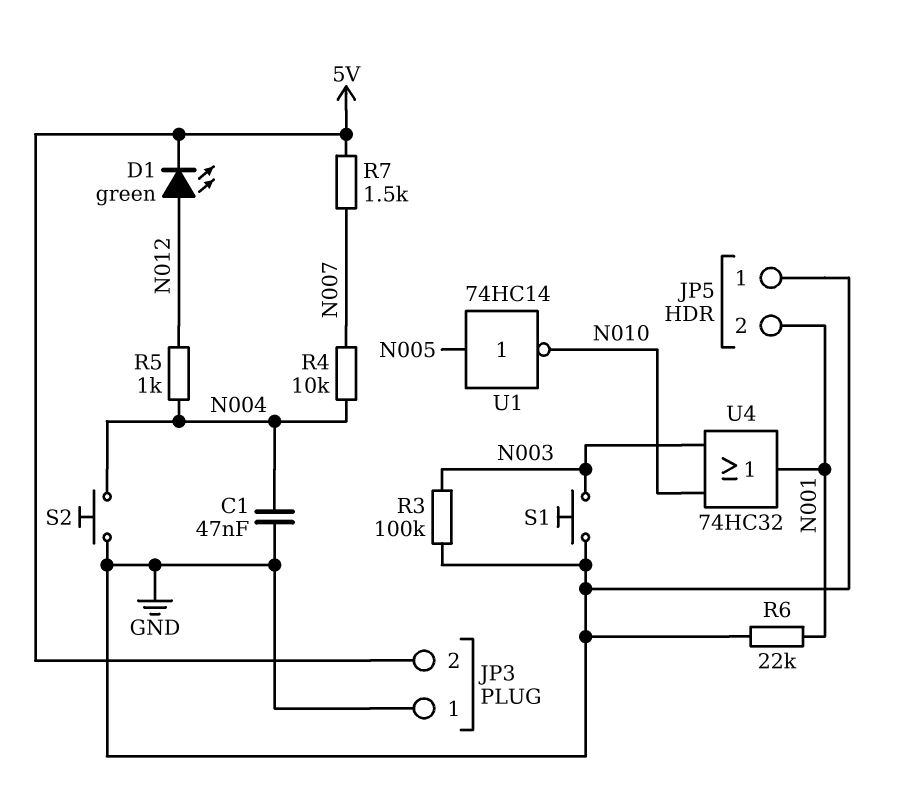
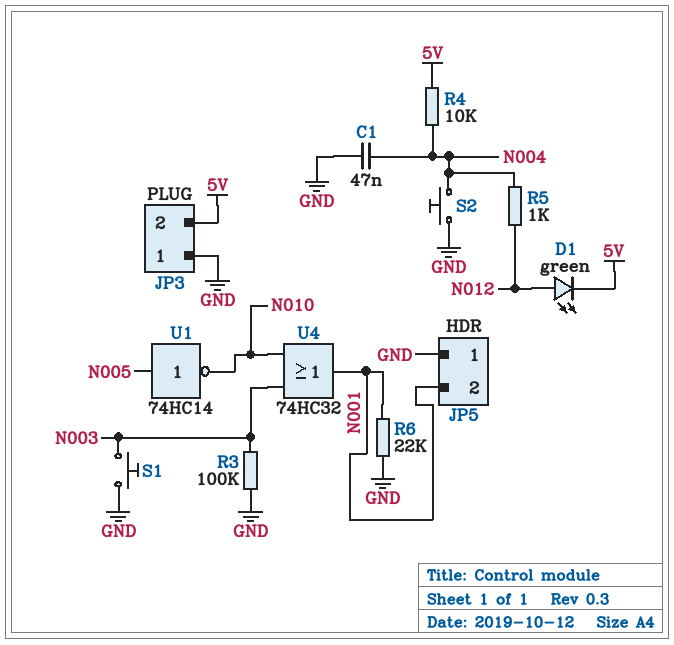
R4: 10k (N004, N007) -> 10k (5V, N004)
R7: 1.5k (5V, N007) -> none

